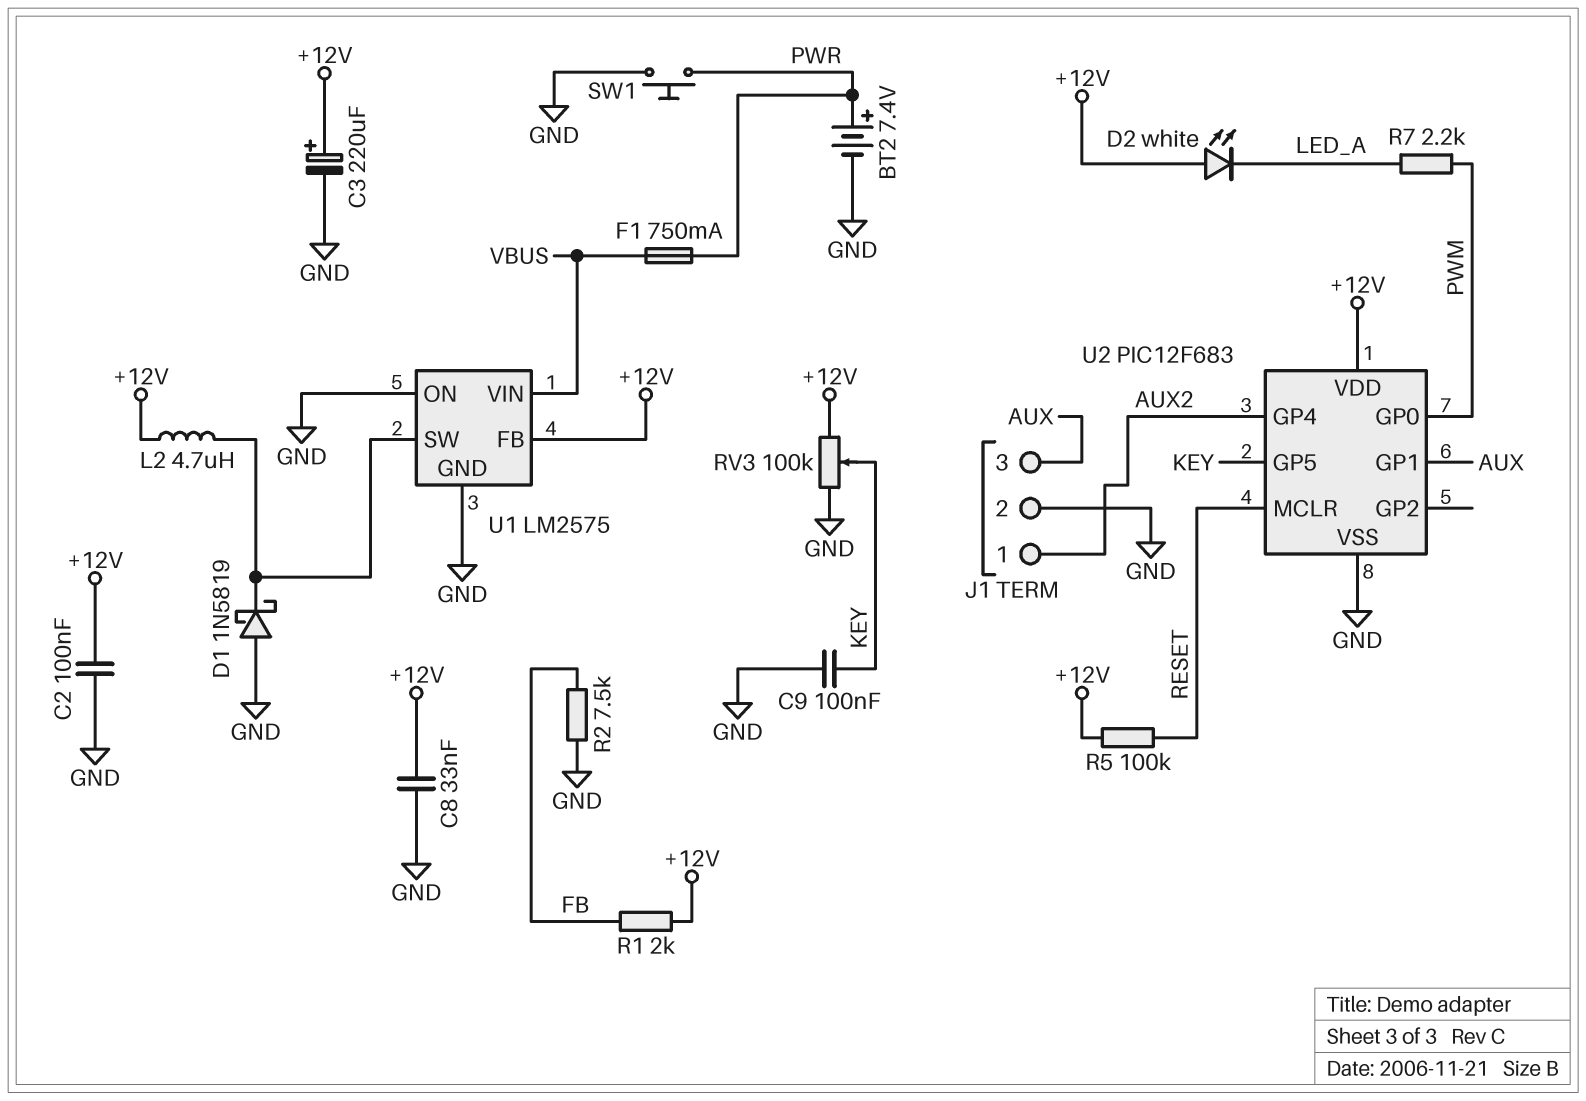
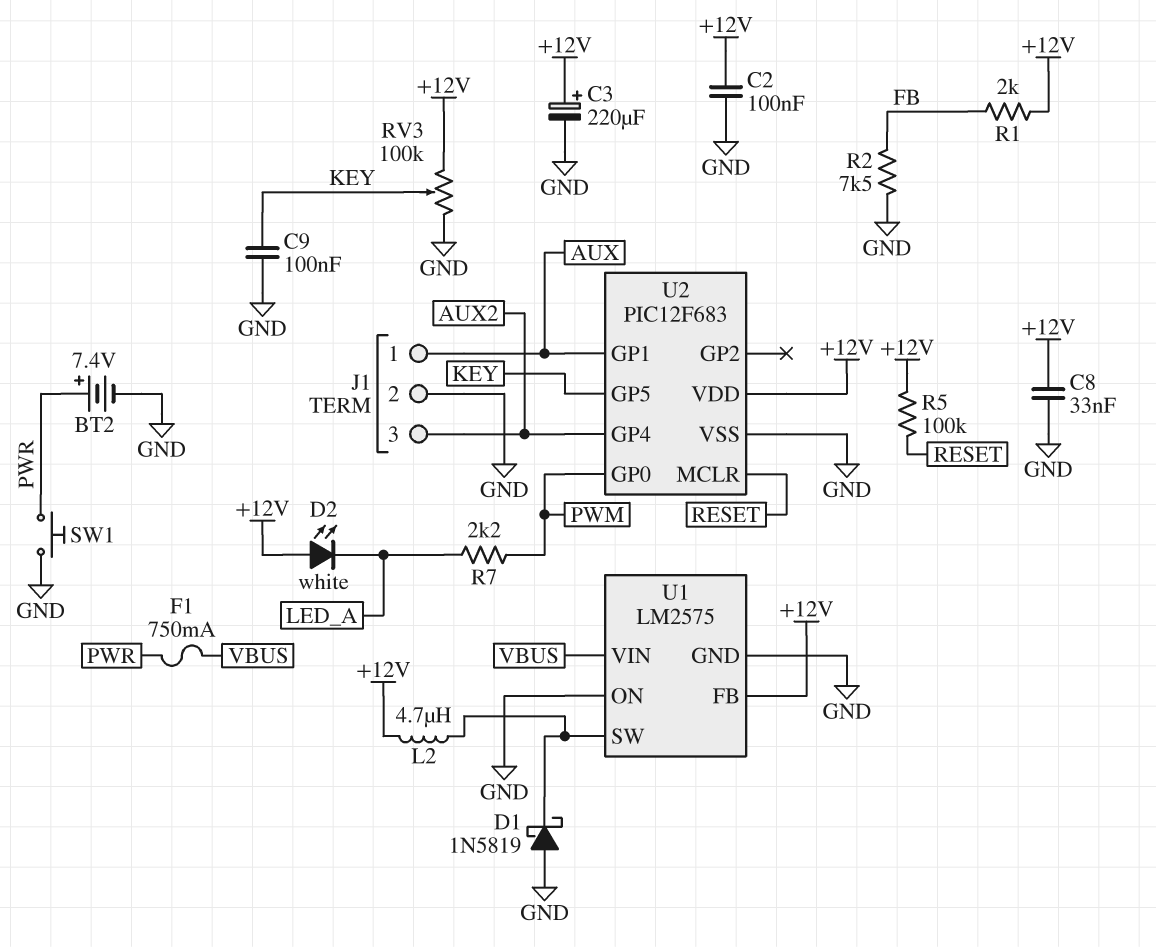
J1 pin 1: AUX2 -> AUX
J1 pin 3: AUX -> AUX2

